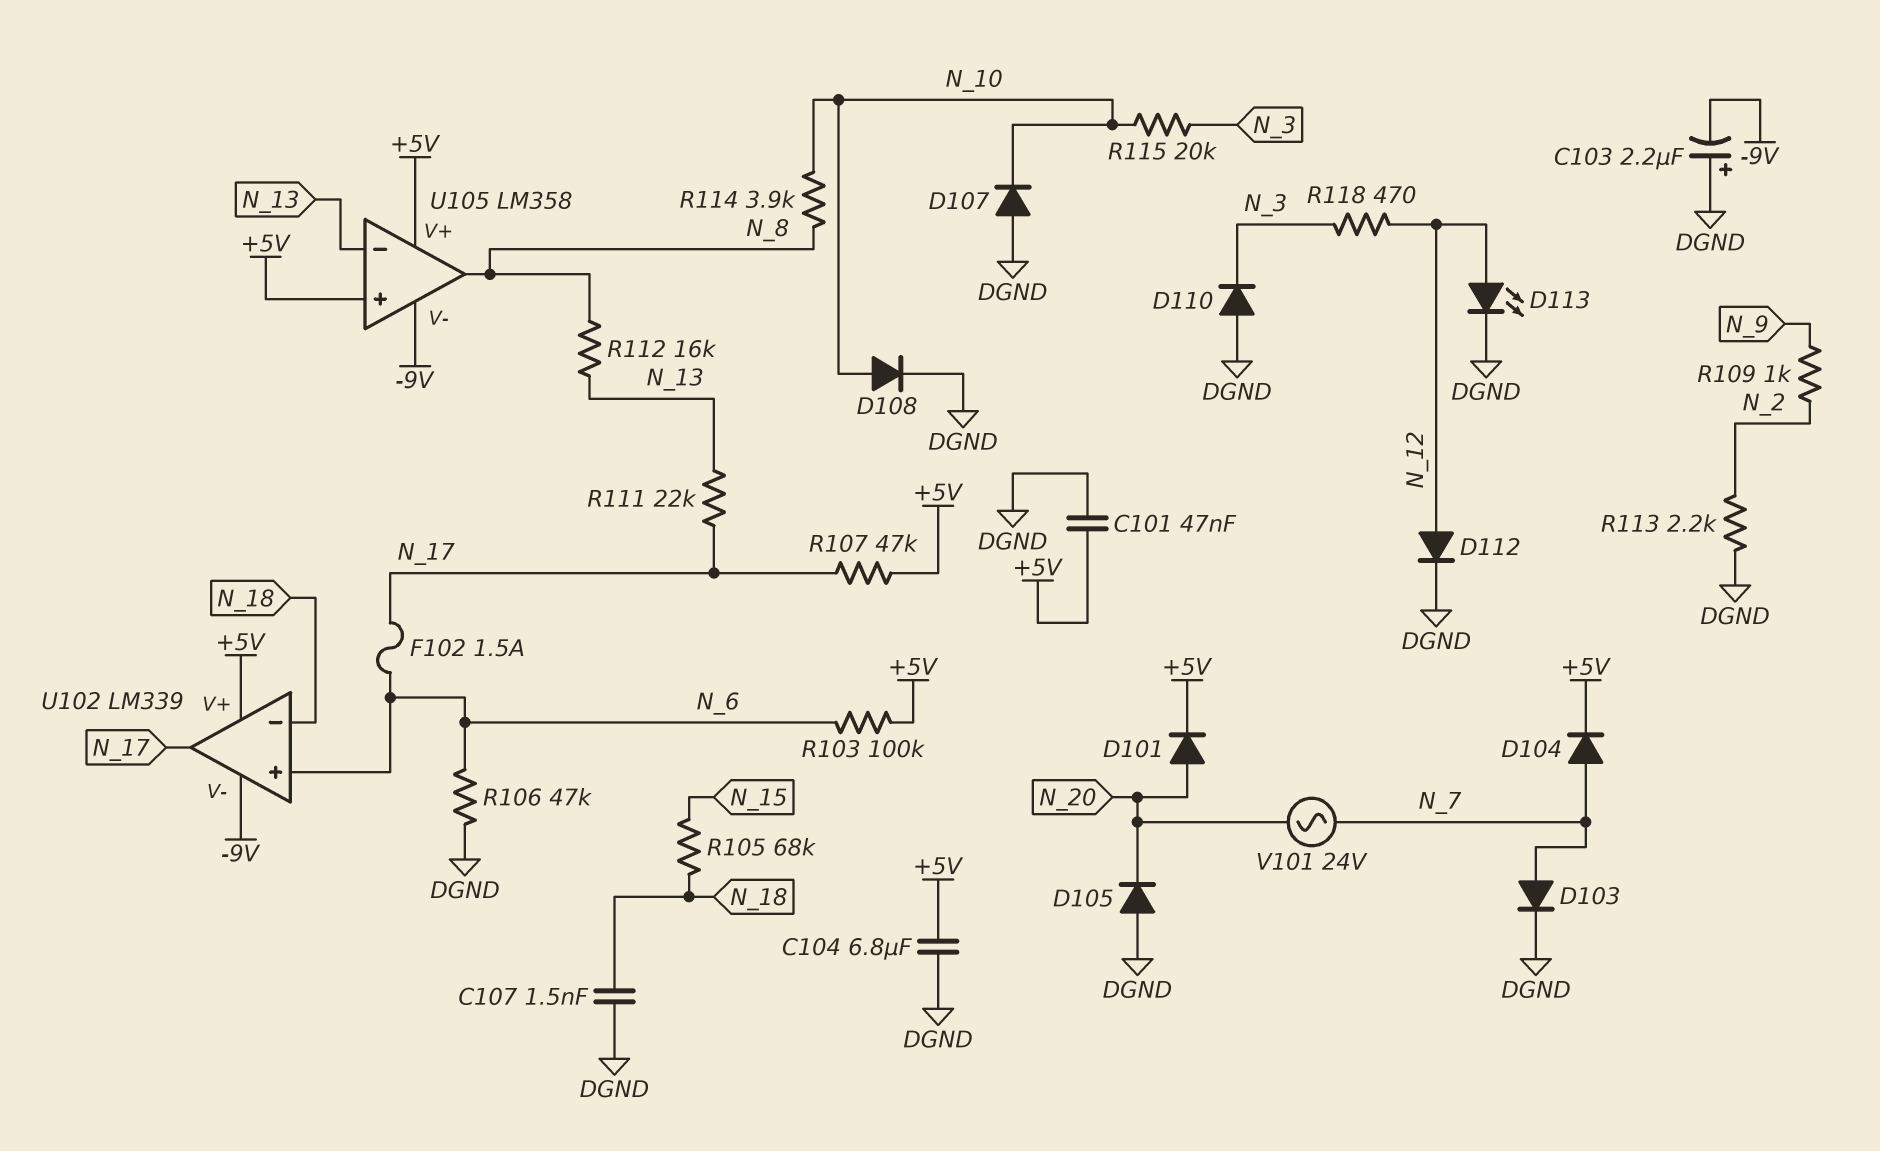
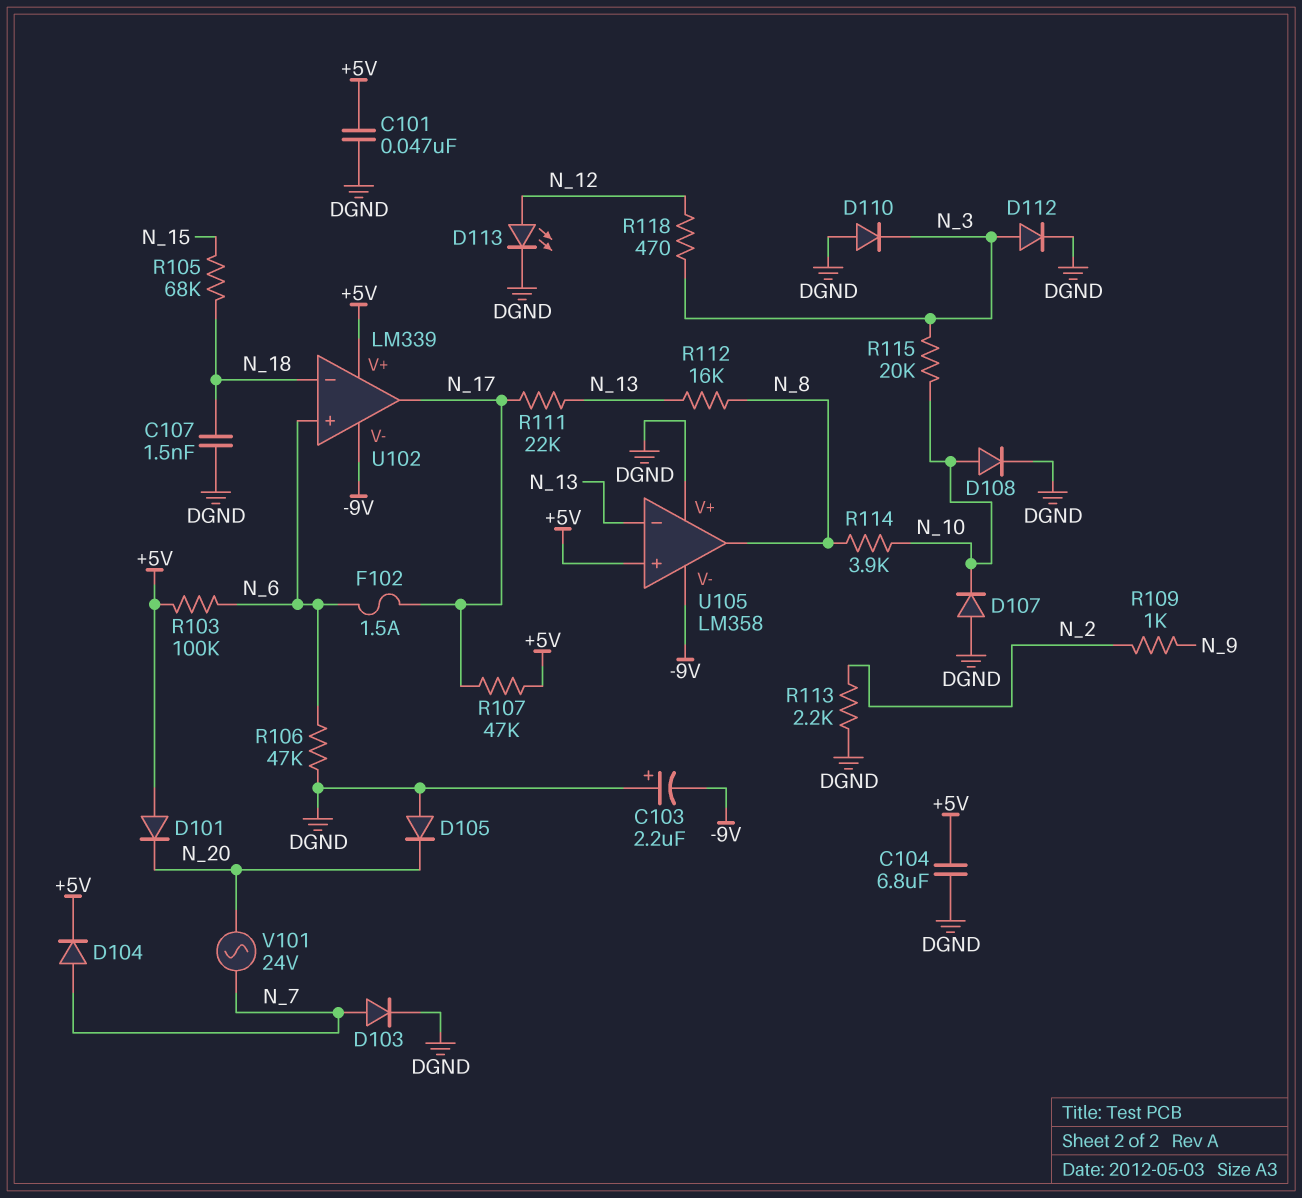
D101: diode (A N_20, K +5V) -> diode (A +5V, K N_20)
D112: diode (A N_12, K DGND) -> diode (A N_3, K DGND)
U105 pin V+: +5V -> DGND

